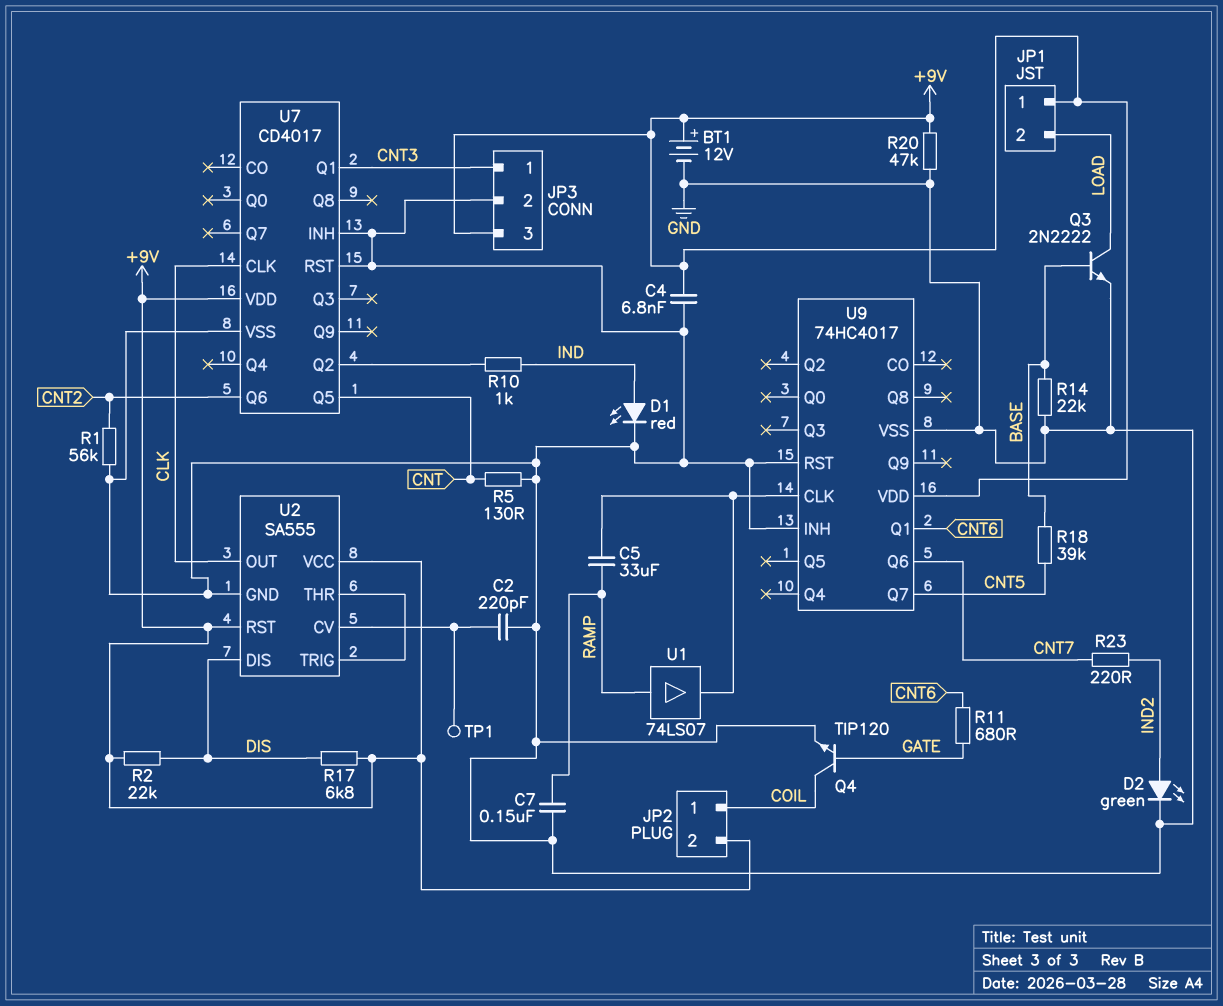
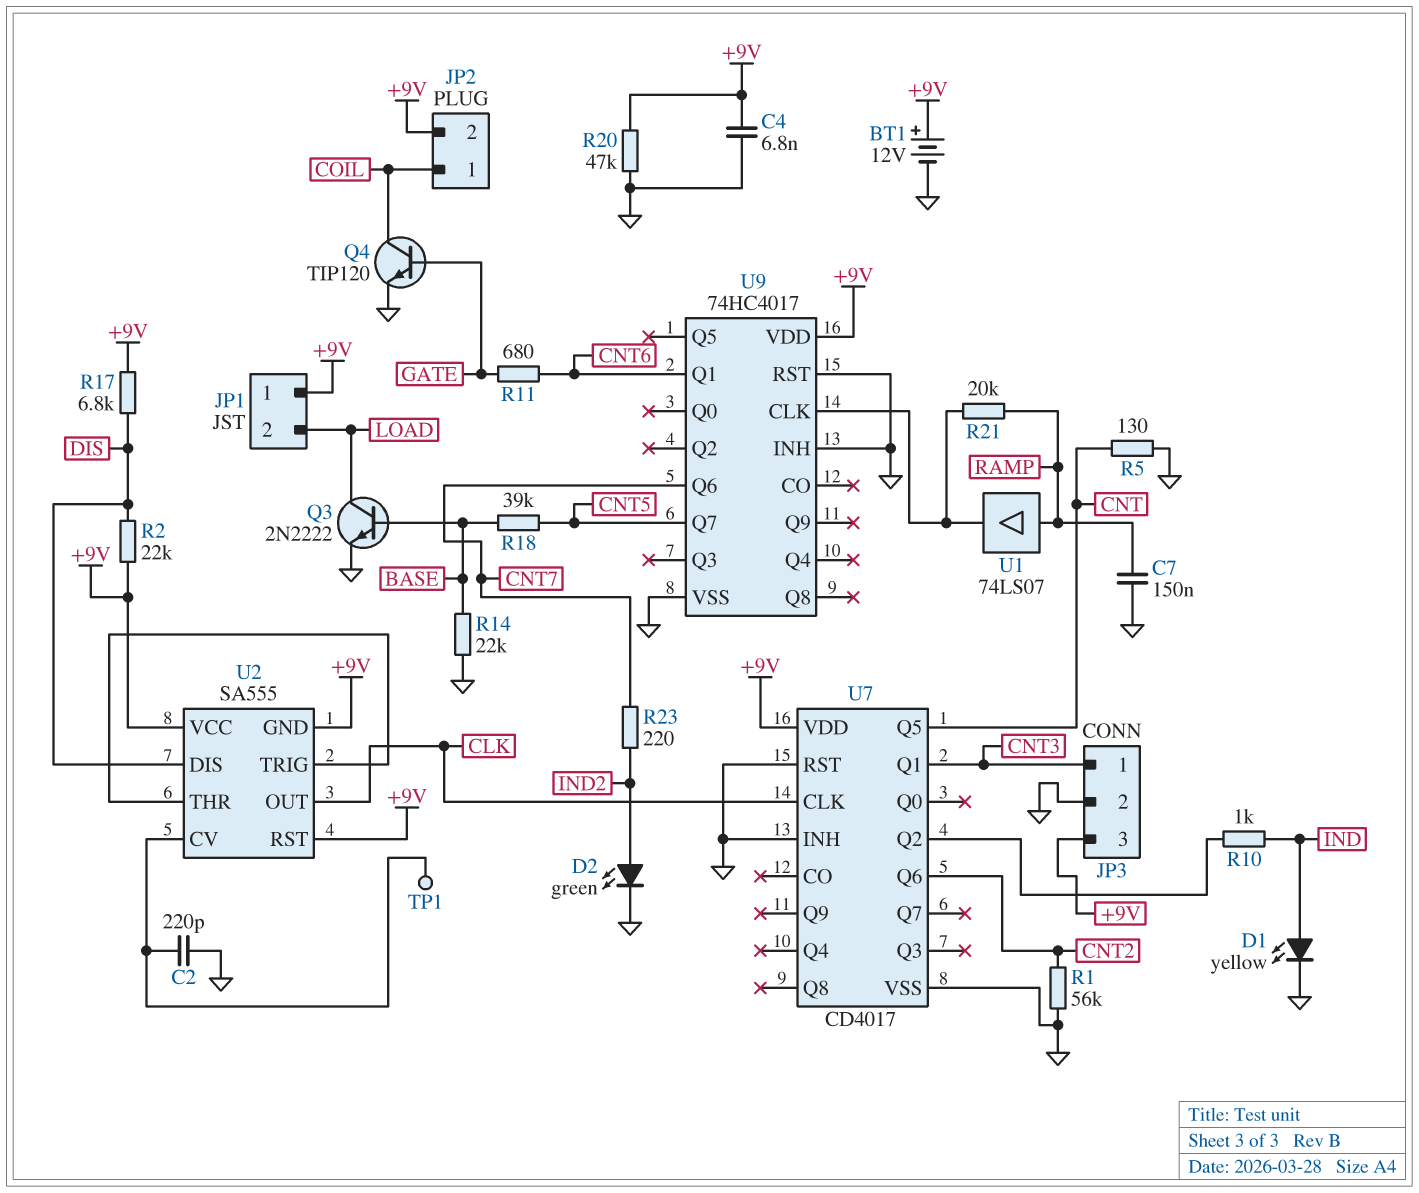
C5: 33uF (RAMP, U9/CLK) -> none
D1: LED red (A IND, K GND) -> LED yellow (A IND, K GND)
R21: none -> 20k (RAMP, U9/CLK)
U2 pin GND: GND -> +9V

